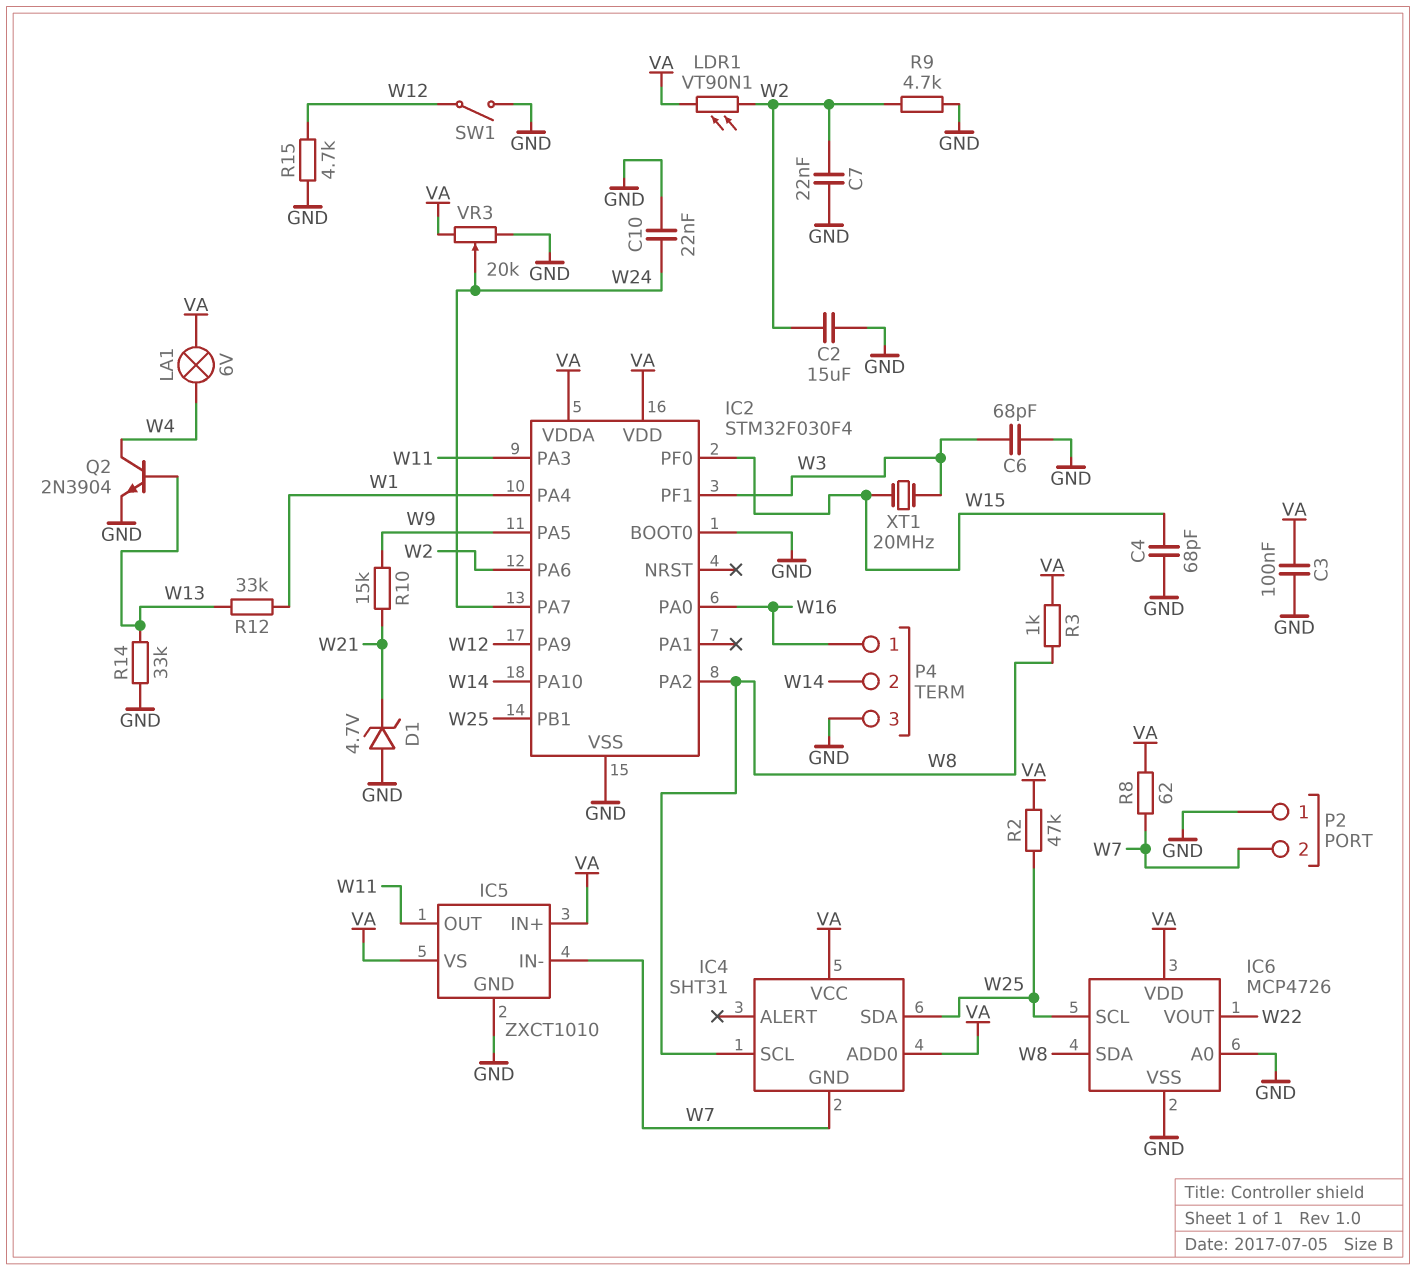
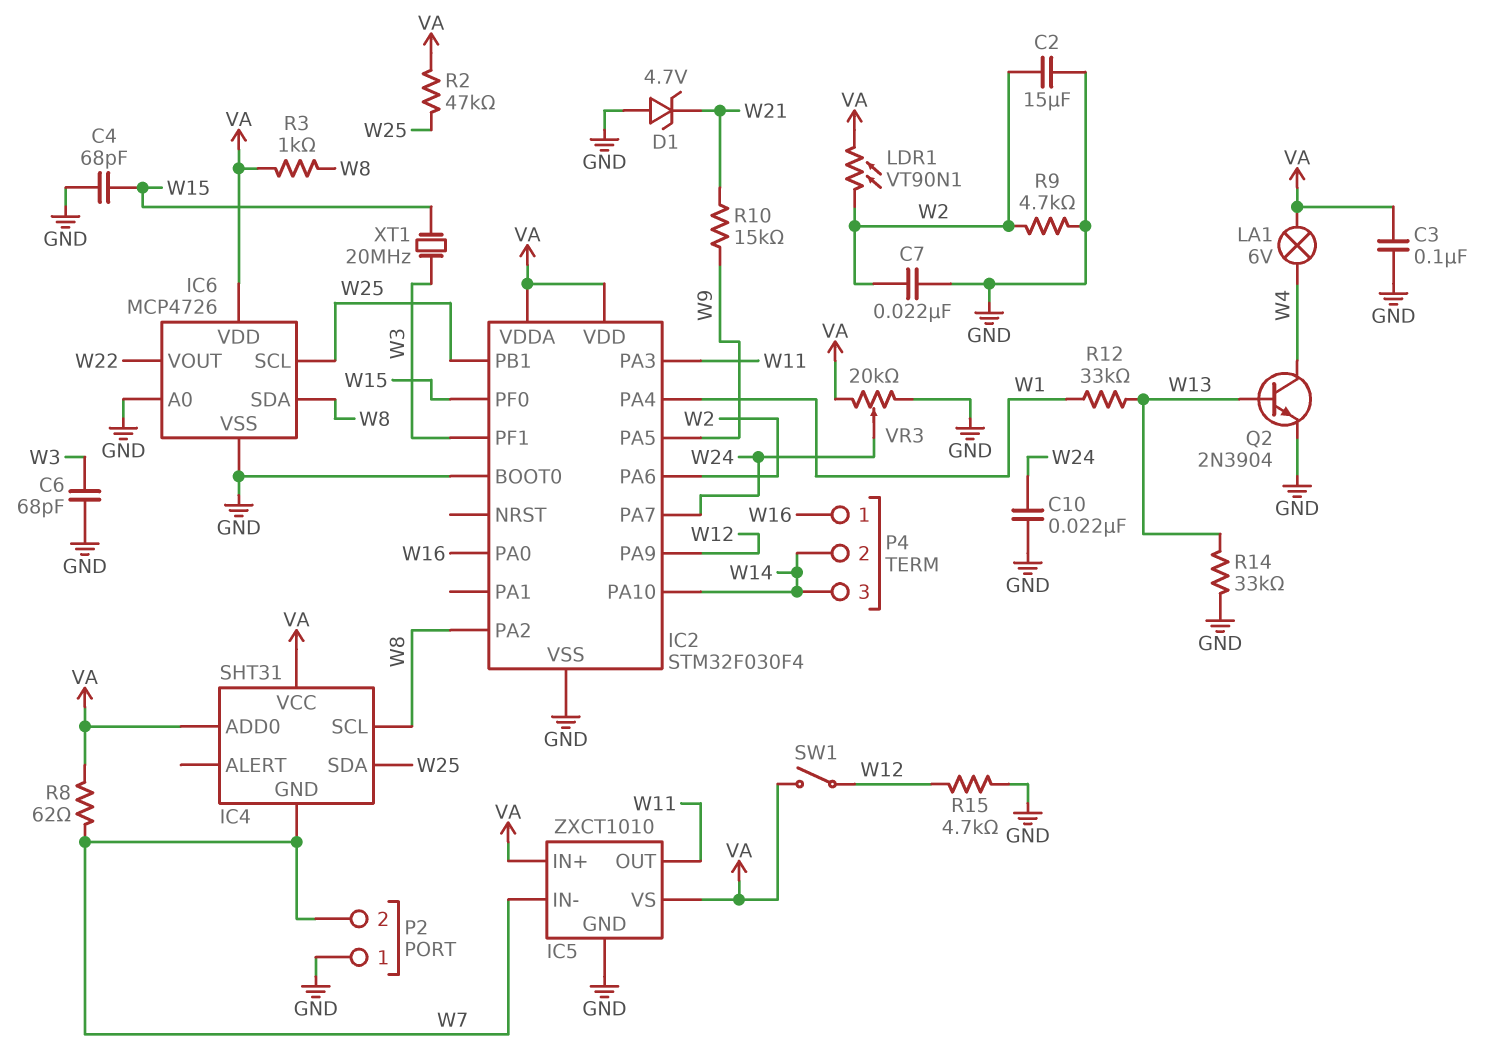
P4 pin 3: GND -> W14
SW1: switch (GND, W12) -> switch (VA, W12)

